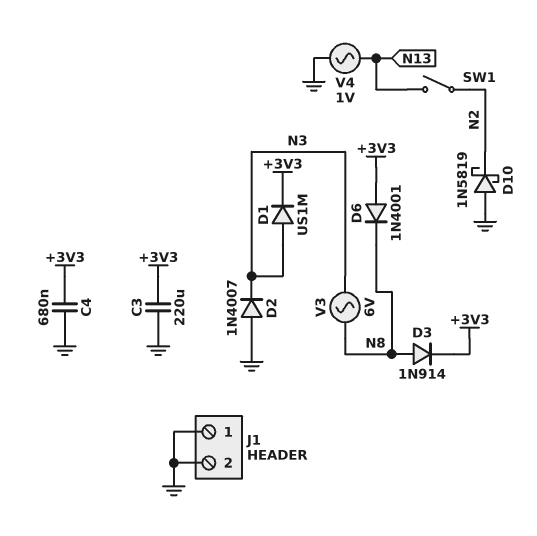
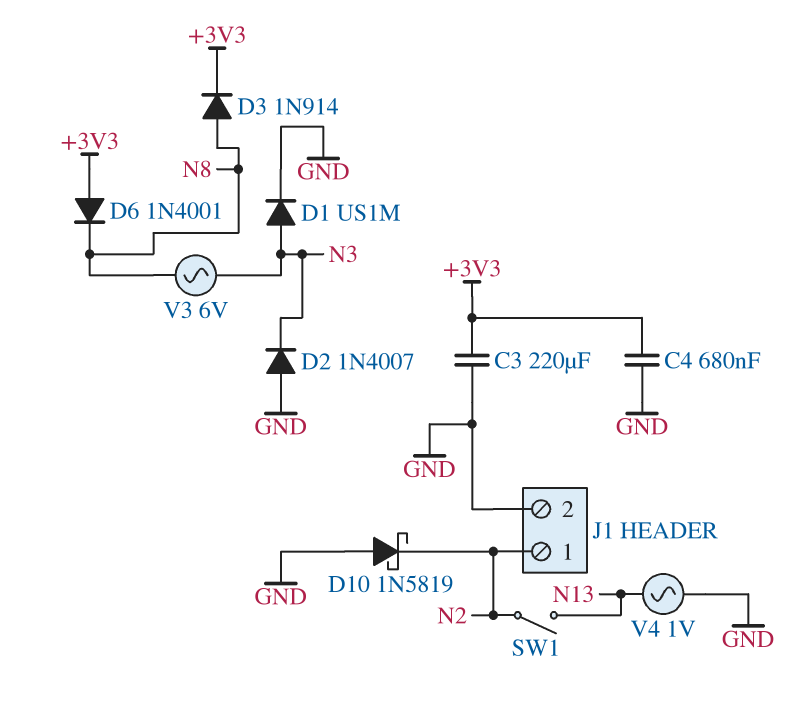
D1: diode US1M (A N3, K +3V3) -> diode US1M (A N3, K GND)
J1 pin 1: GND -> N2

